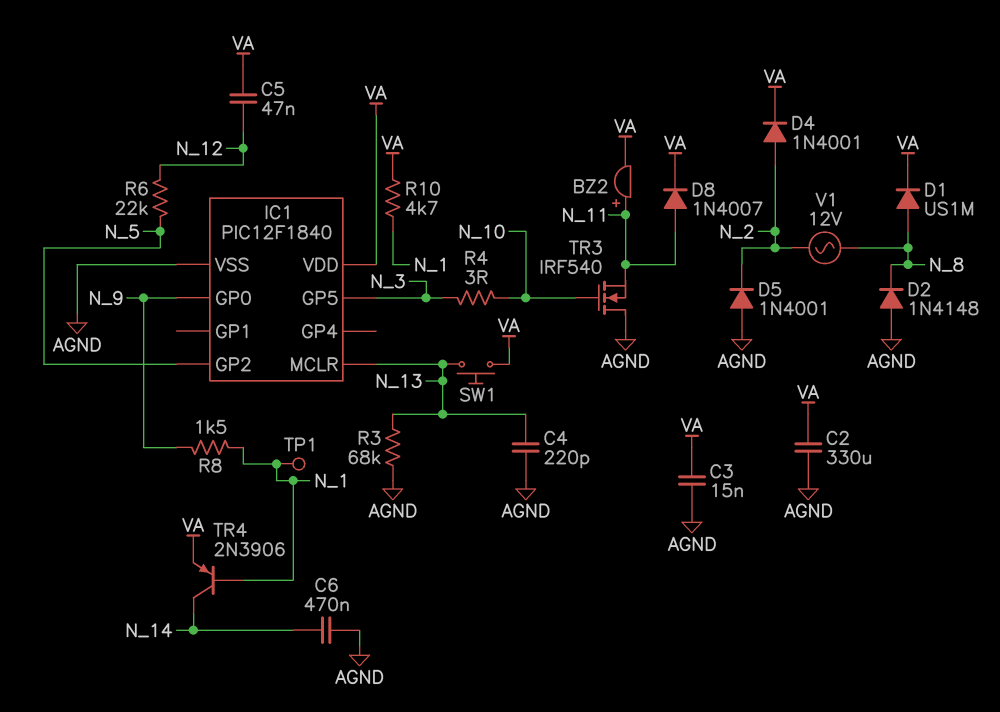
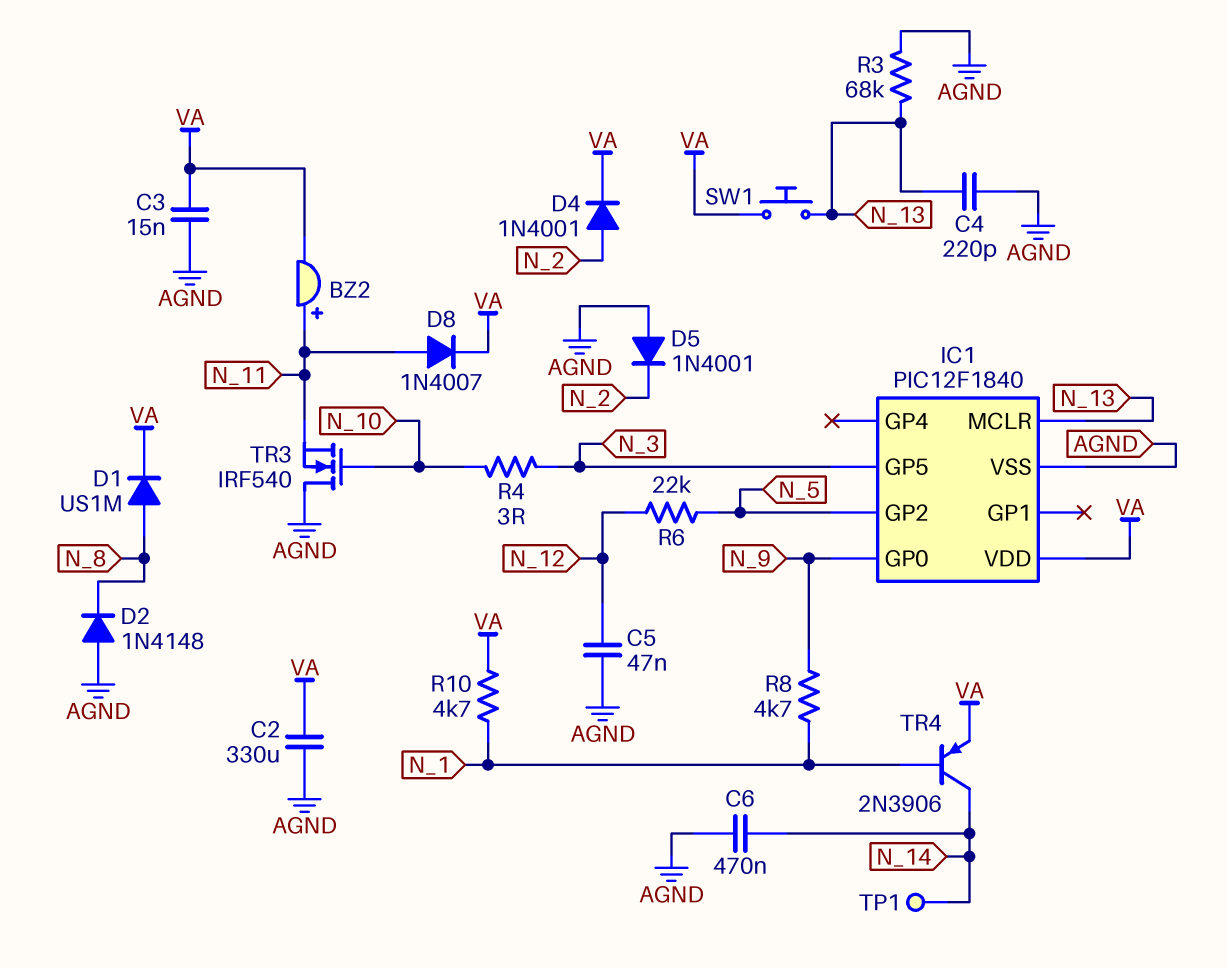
C5: 47nF (N_12, VA) -> 47nF (AGND, N_12)
R8: 1.5k (N_1, N_9) -> 4.7k (N_1, N_9)
TP1: test point (N_1) -> test point (N_14)
V1: AC 12V (N_2, N_8) -> none

